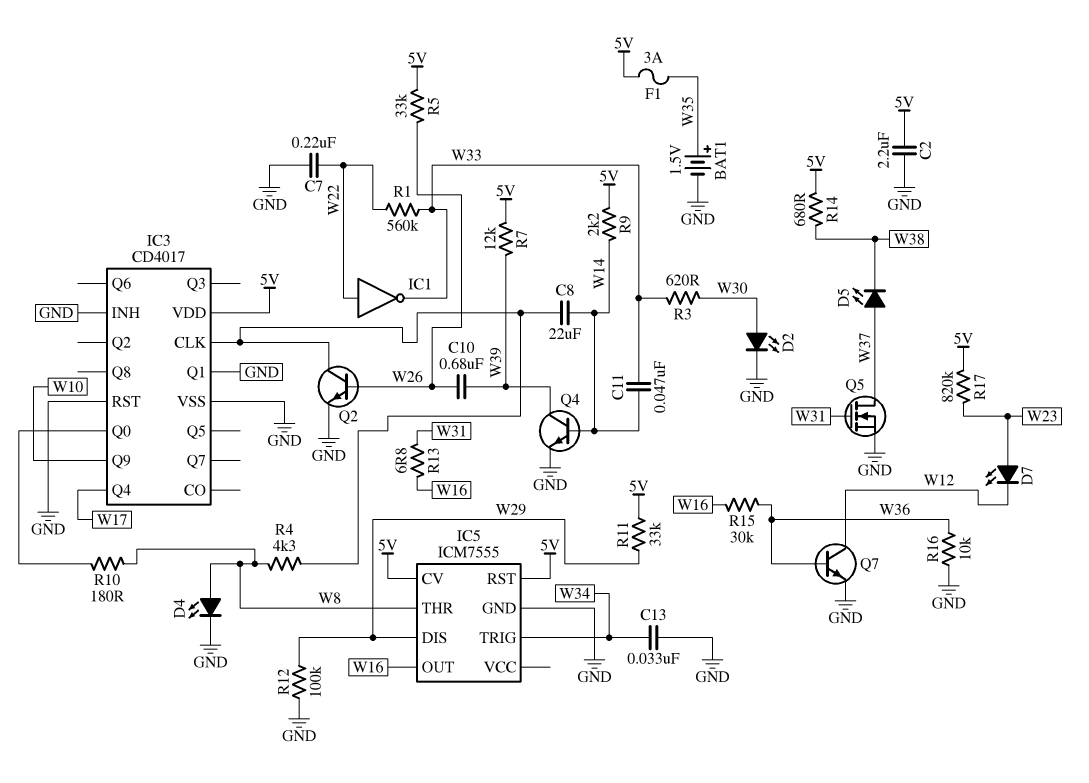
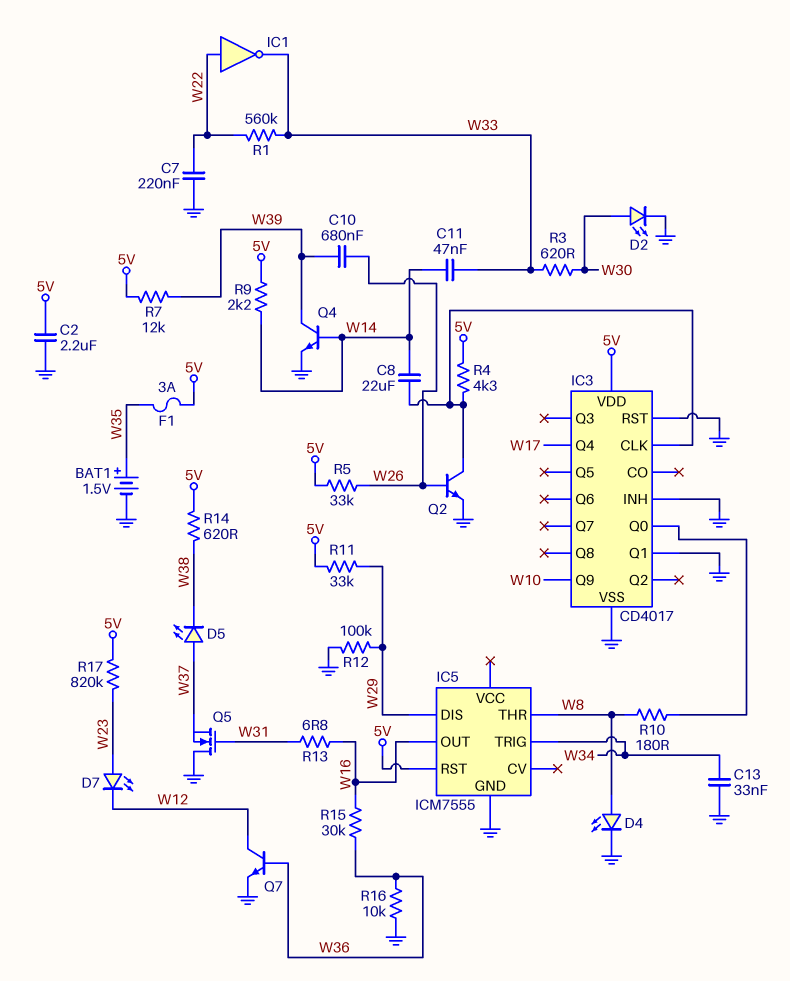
IC5 pin CV: 5V -> none
Q5: NMOS (G W31, D W37, S GND) -> NMOS (G W31, D GND, S W37)
R4: 4.3k (IC3/CLK, W8) -> 4.3k (5V, IC3/CLK)
R14: 680 (5V, W38) -> 620 (5V, W38)

